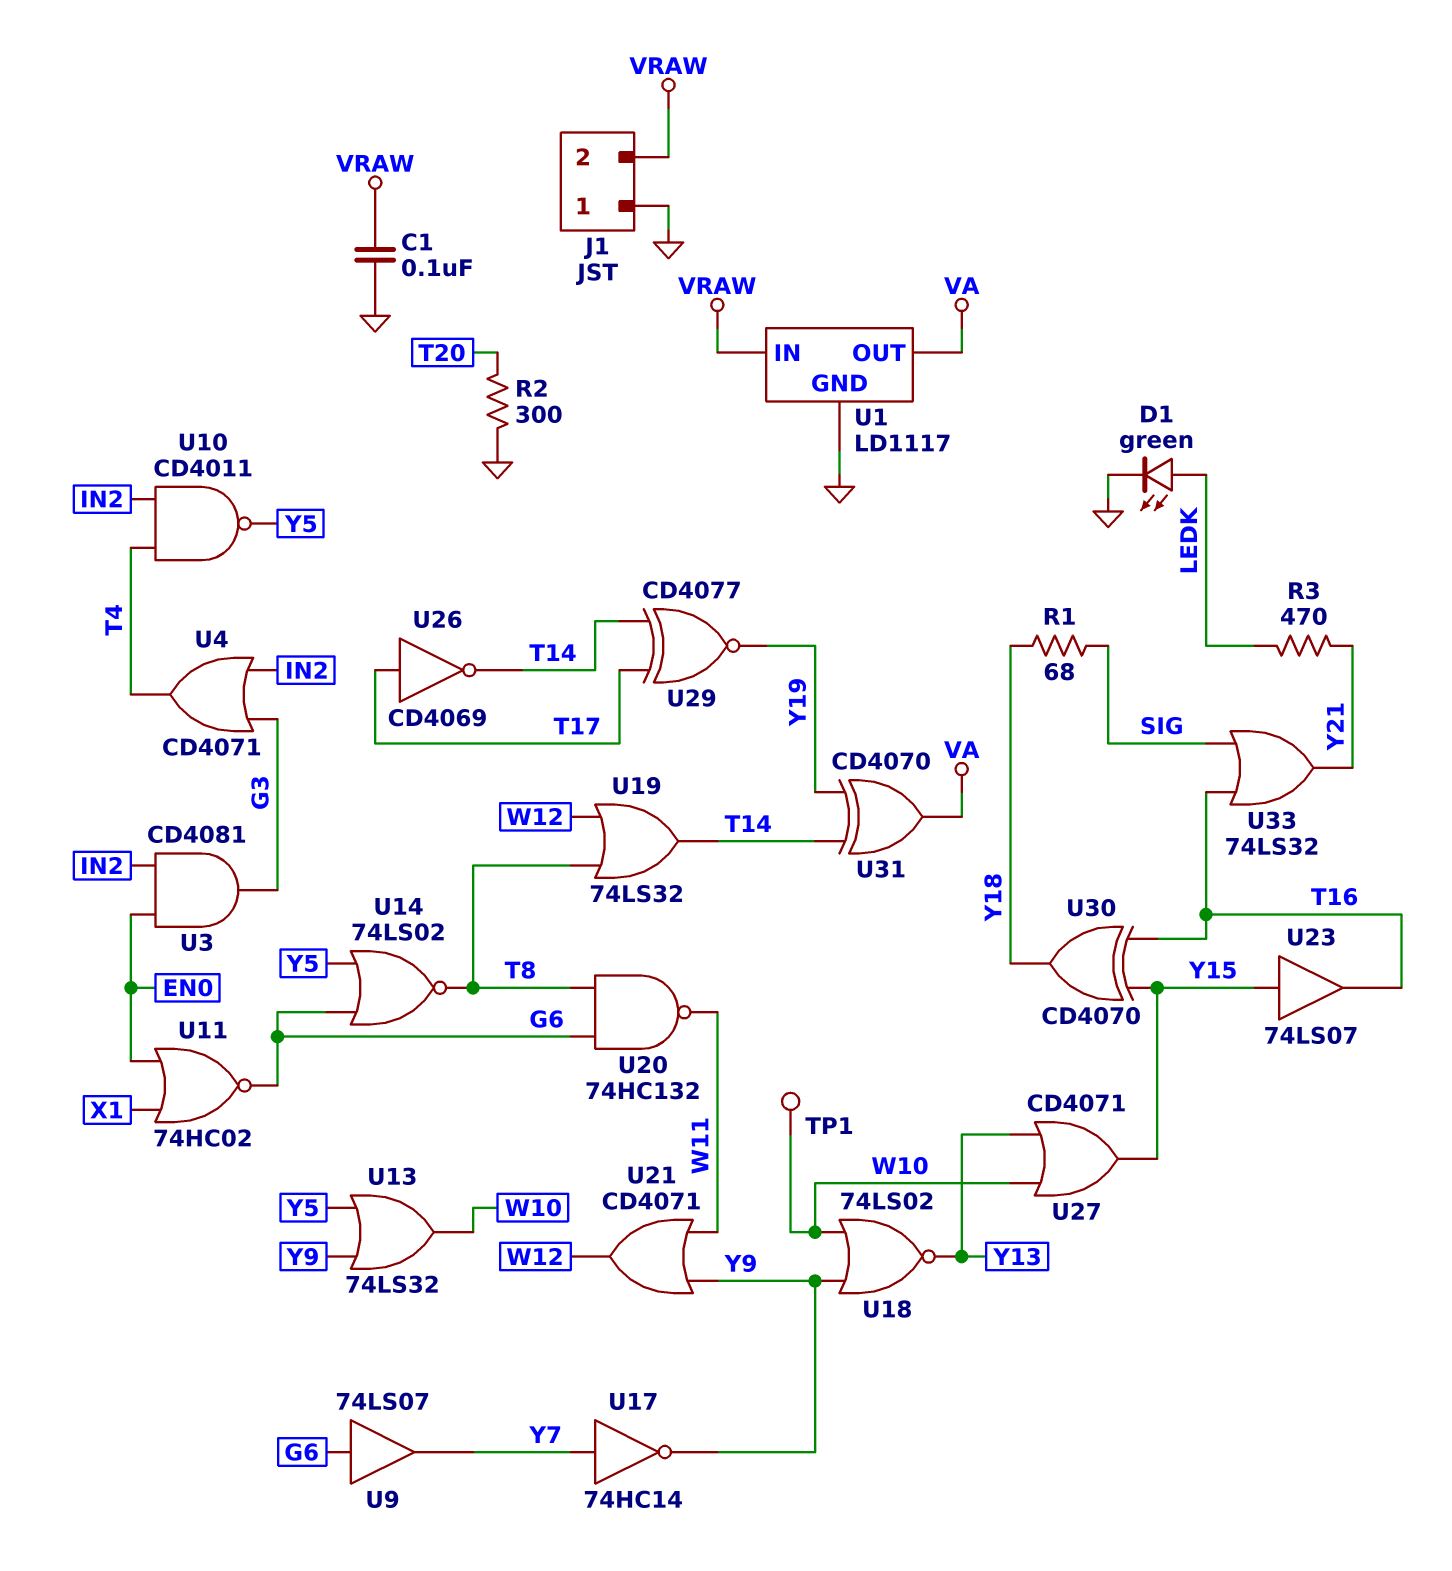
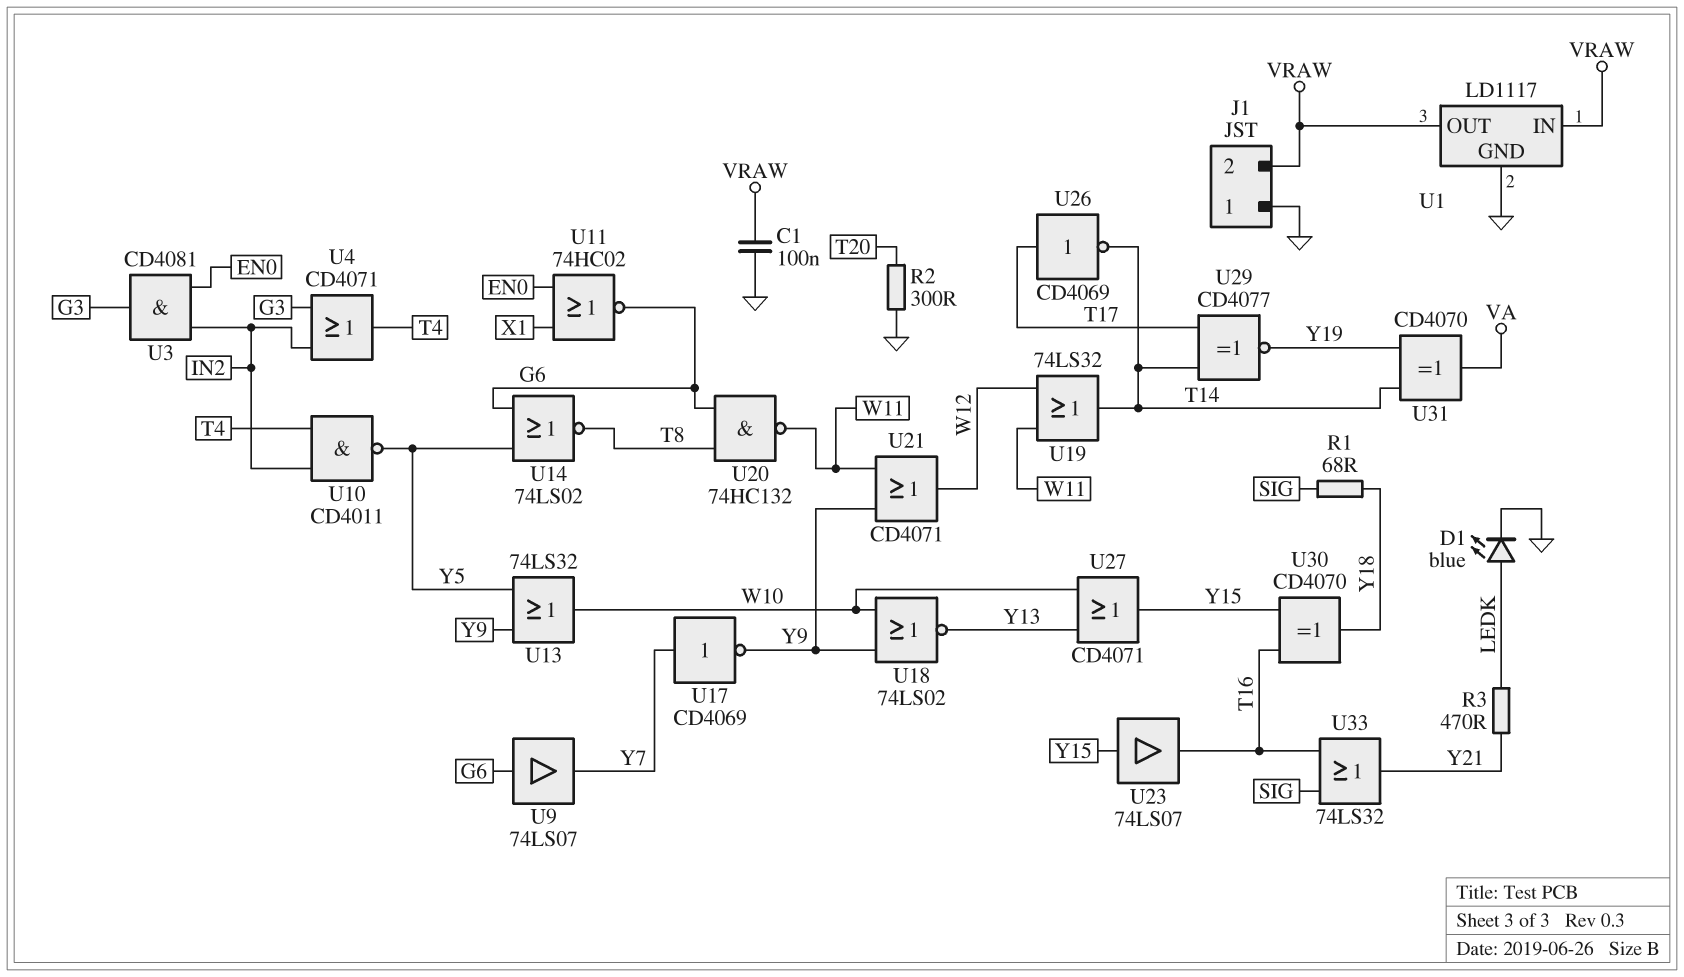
D1: LED green (A LEDK, K GND) -> LED blue (A LEDK, K GND)
TP1: test point (W10) -> none
U1 pin OUT: VA -> VRAW
U17: NOT 74HC14 (in Y7, out Y9) -> NOT CD4069 (in Y7, out Y9)
U19: OR 74LS32 (in T8, in W12, out T14) -> OR 74LS32 (in W11, in W12, out T14)

